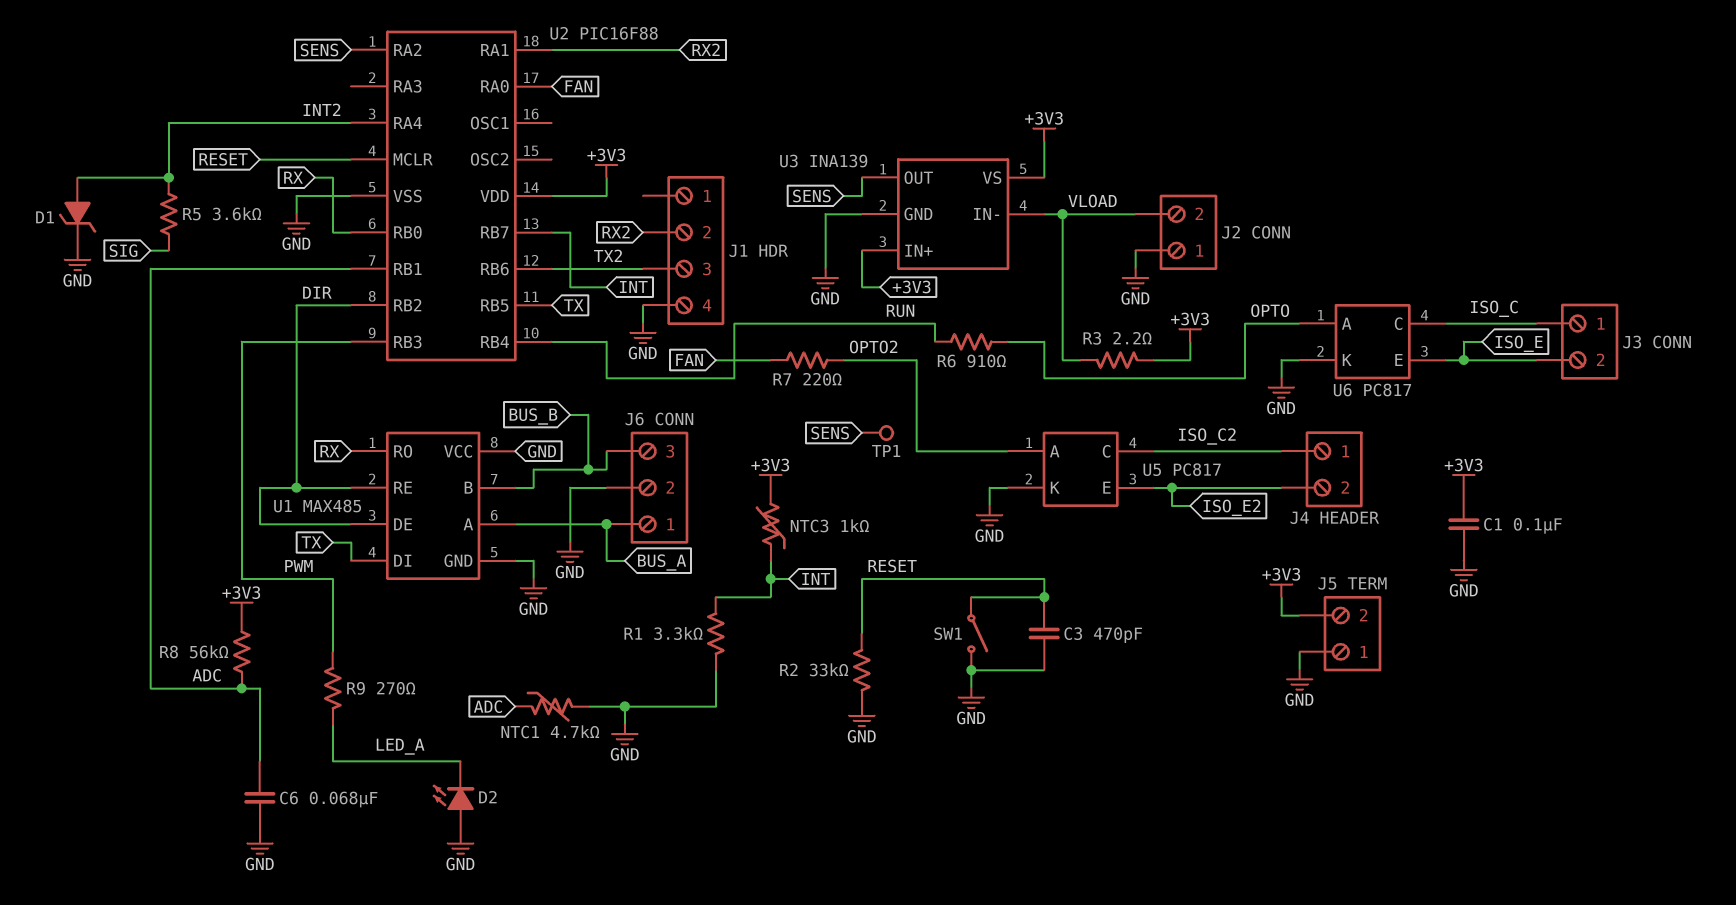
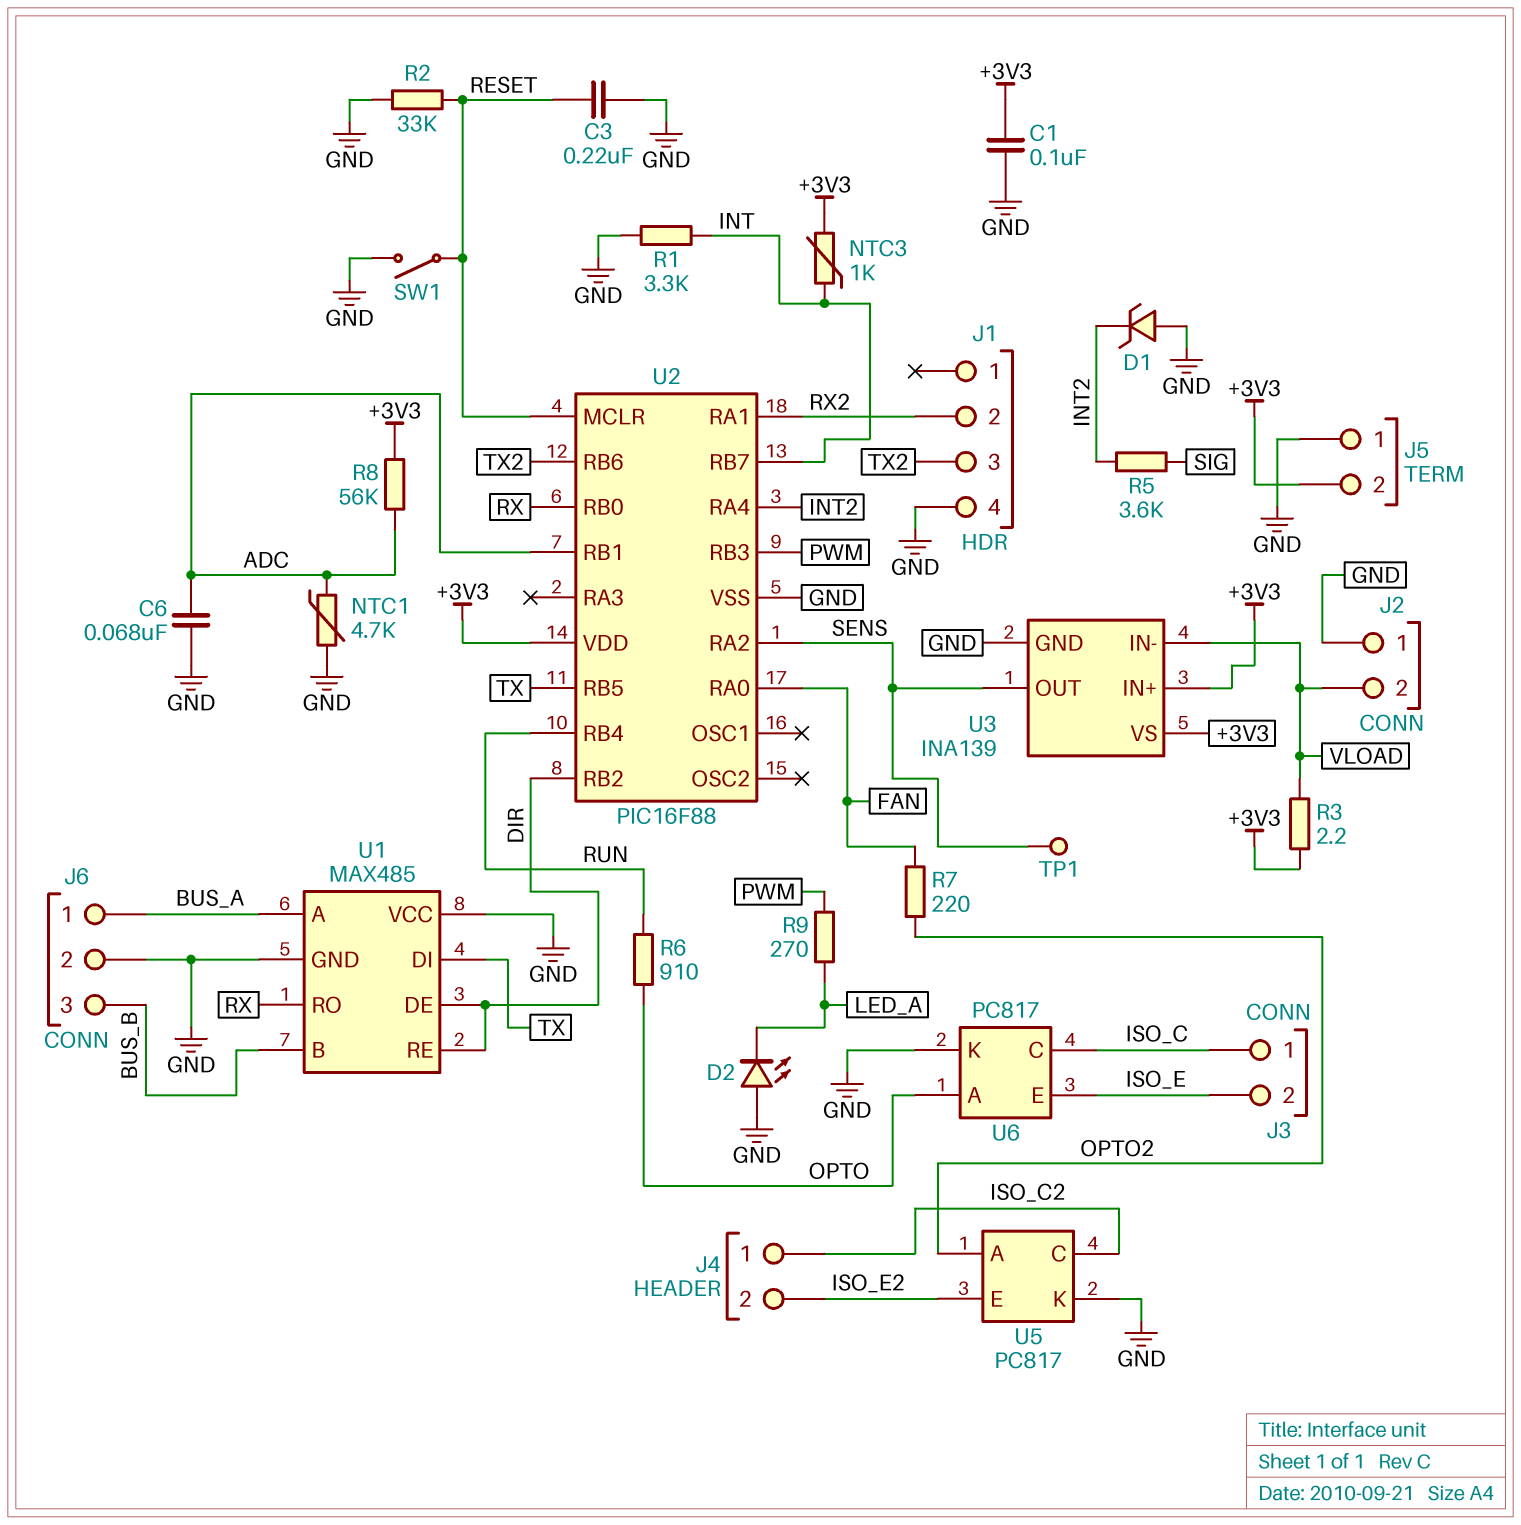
C3: 470pF (GND, RESET) -> 220nF (GND, RESET)
D1: zener (A INT2, K GND) -> zener (A GND, K INT2)

